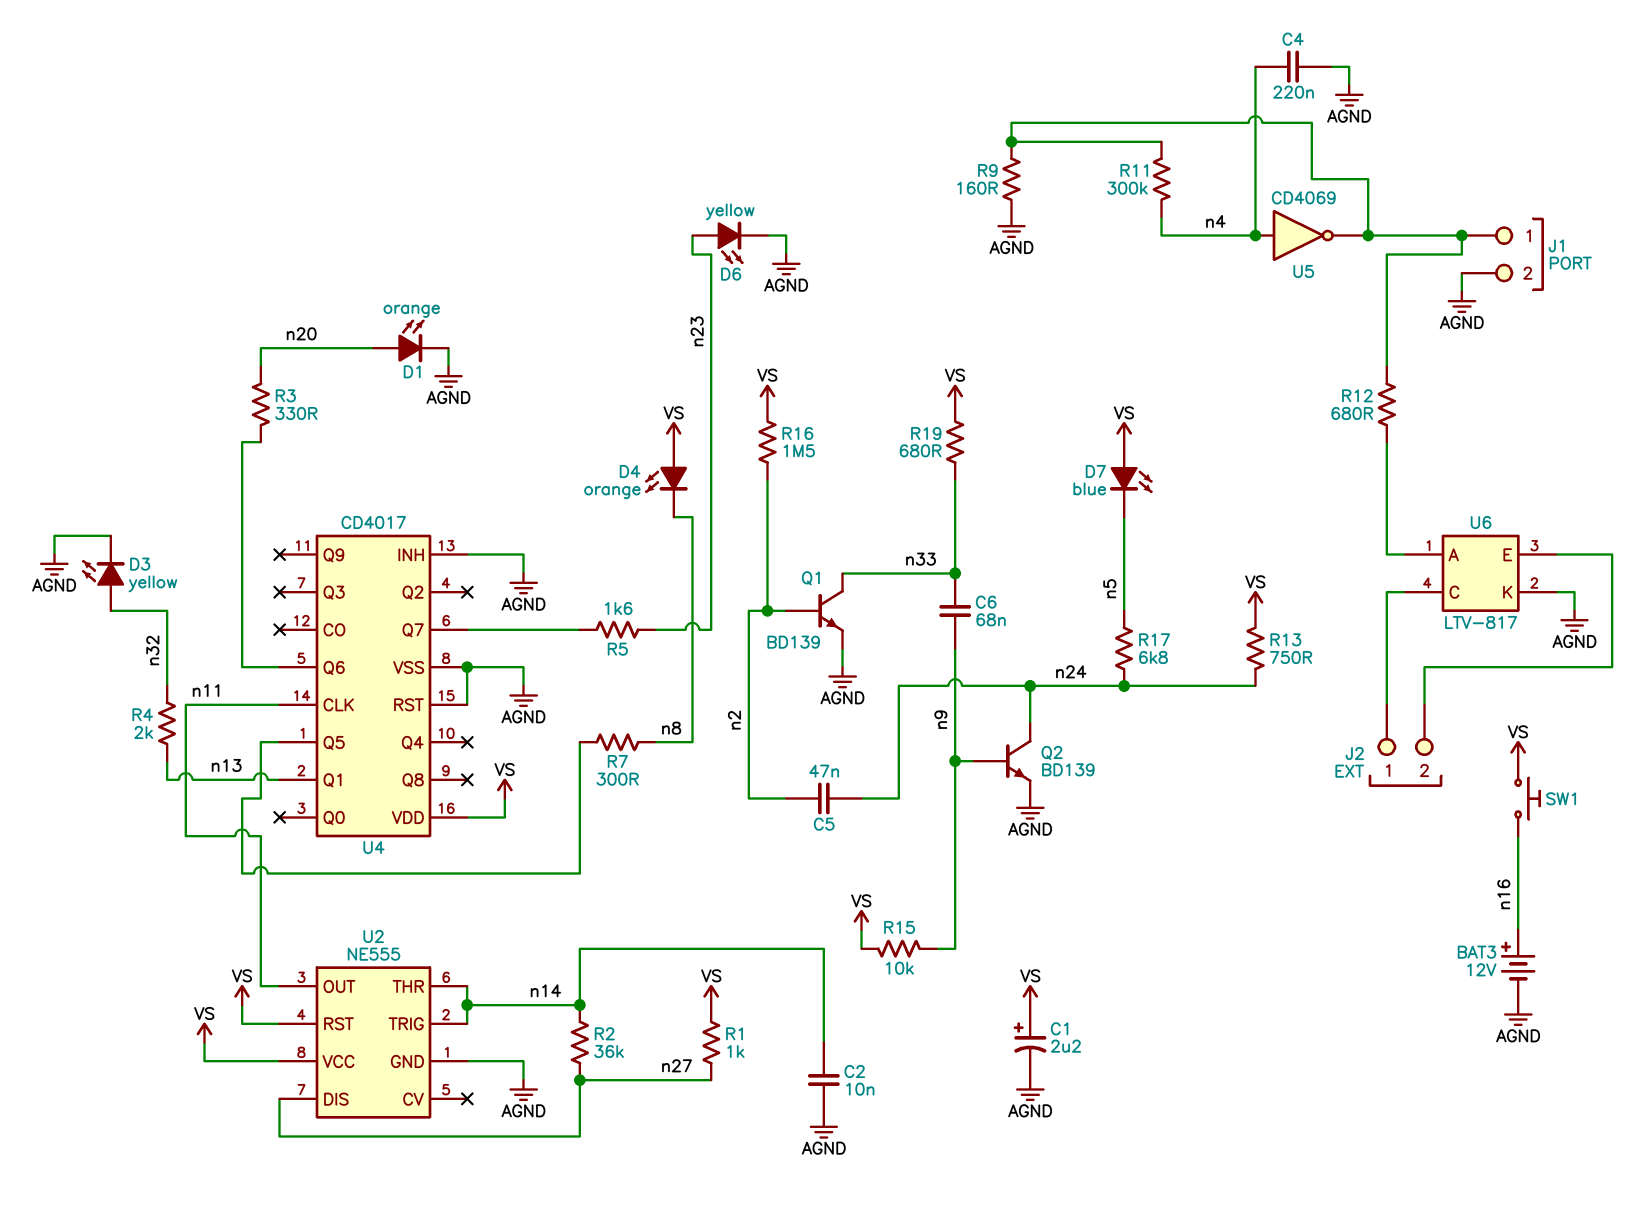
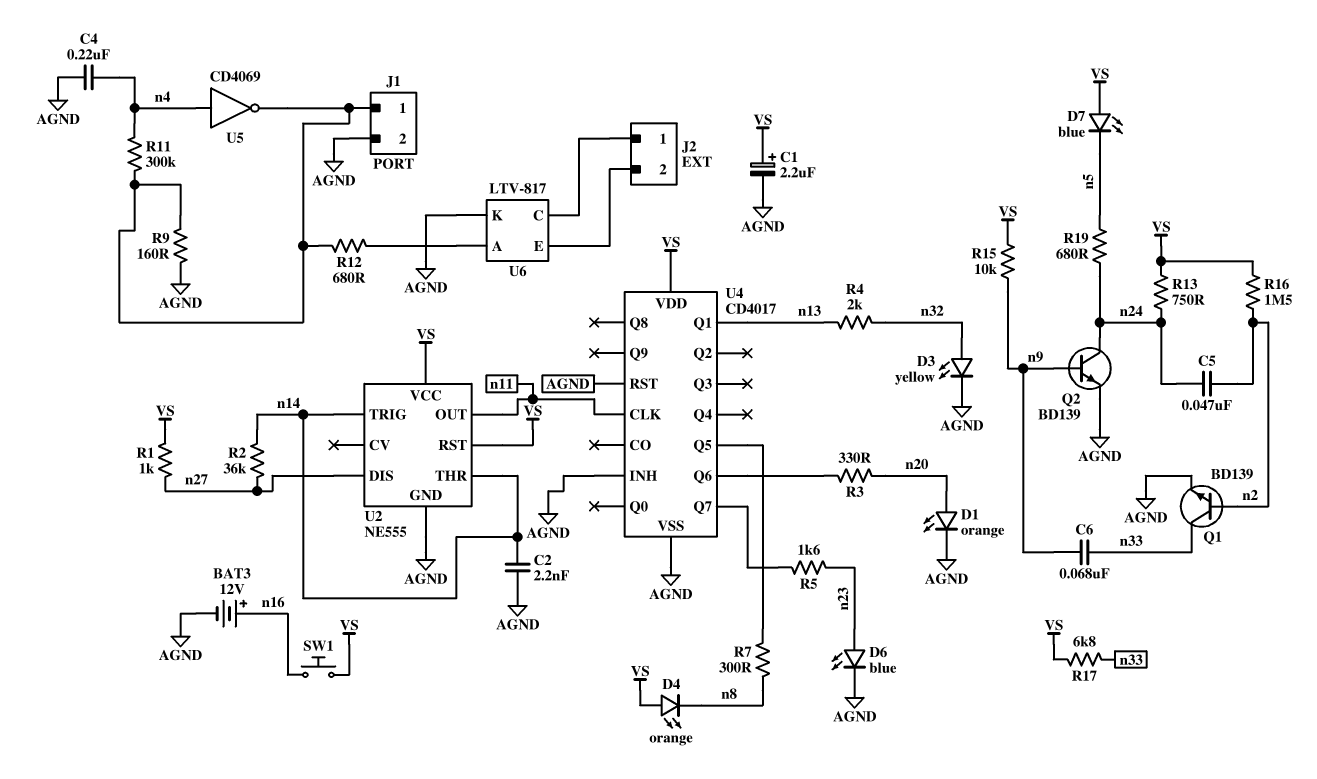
C2: 10nF (AGND, n14) -> 2.2nF (AGND, n14)
D6: LED yellow (A n23, K AGND) -> LED blue (A n23, K AGND)
R17: 6.8k (n5, n24) -> 6.8k (VS, n33)
R19: 680 (VS, n33) -> 680 (n5, n24)

